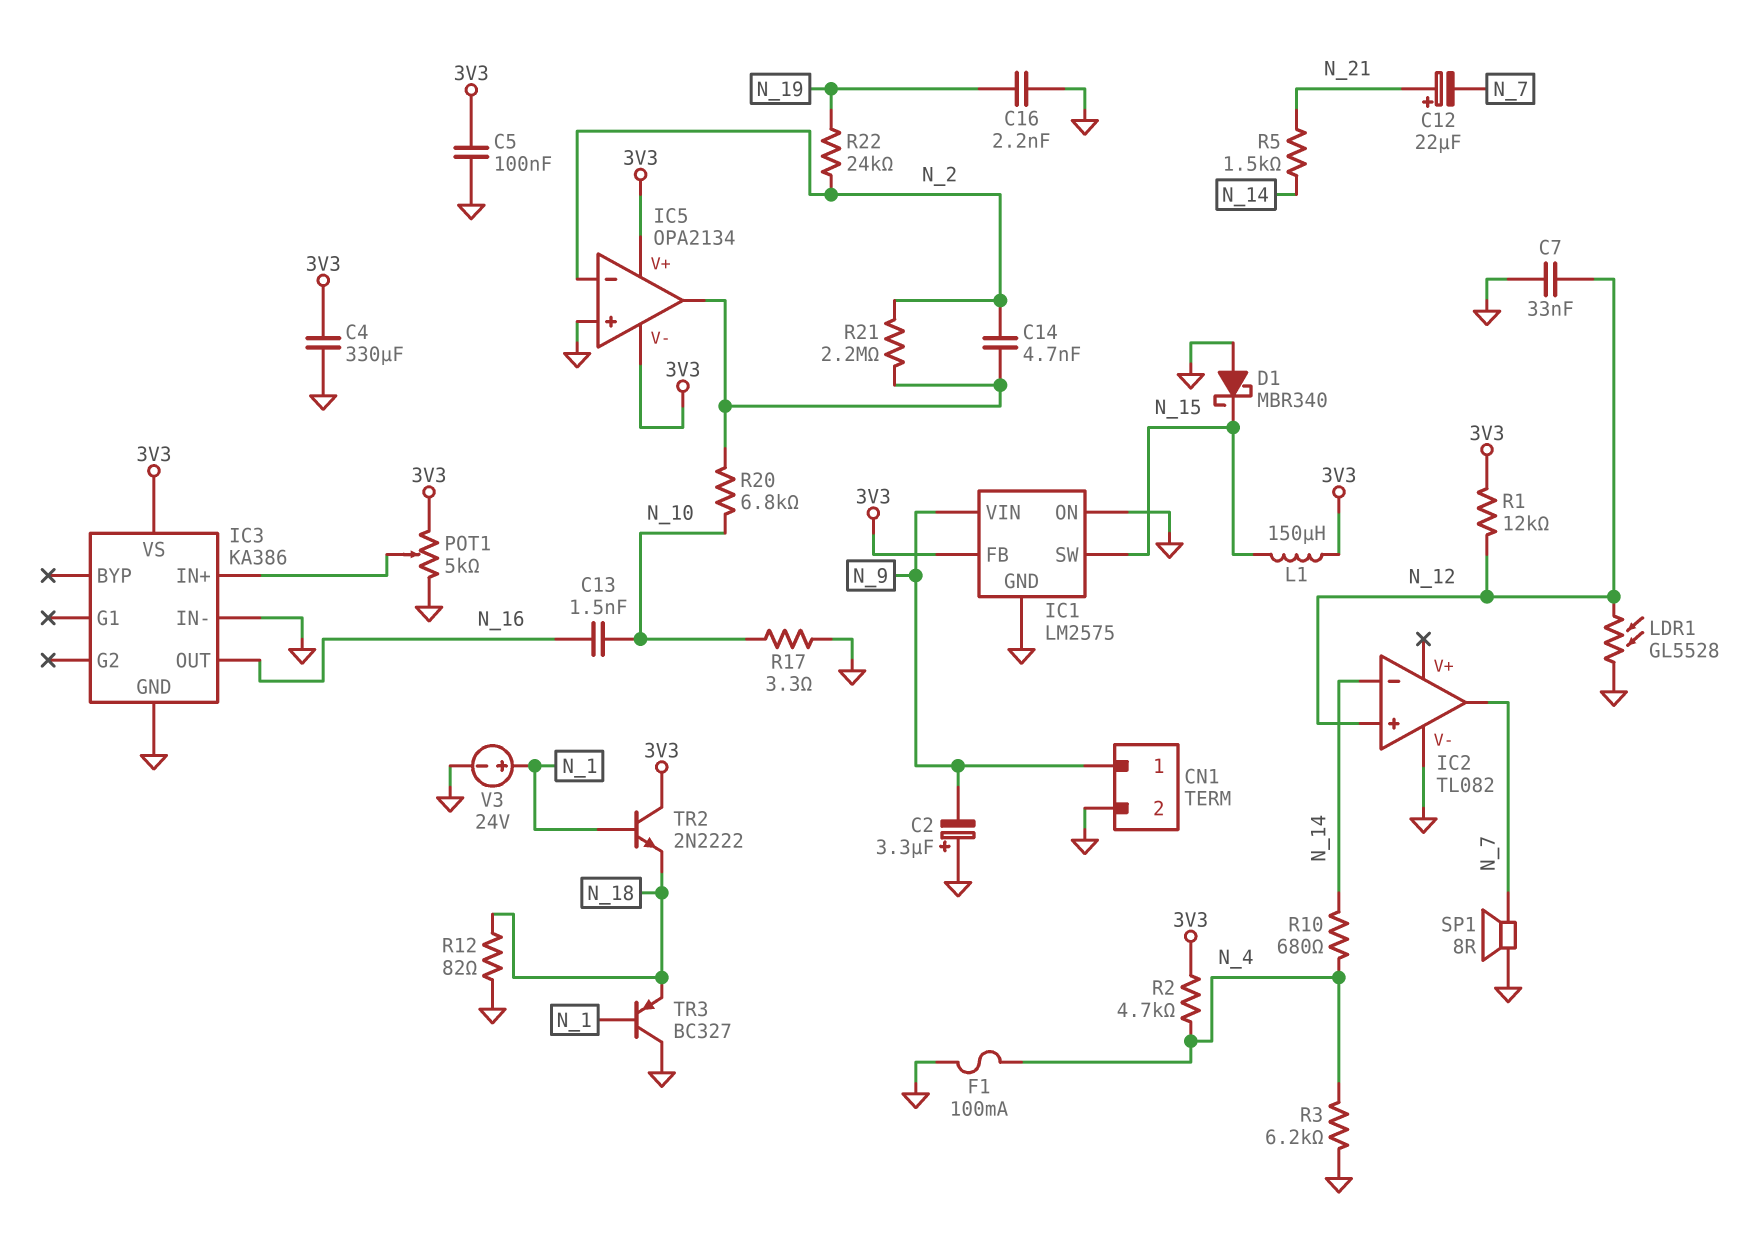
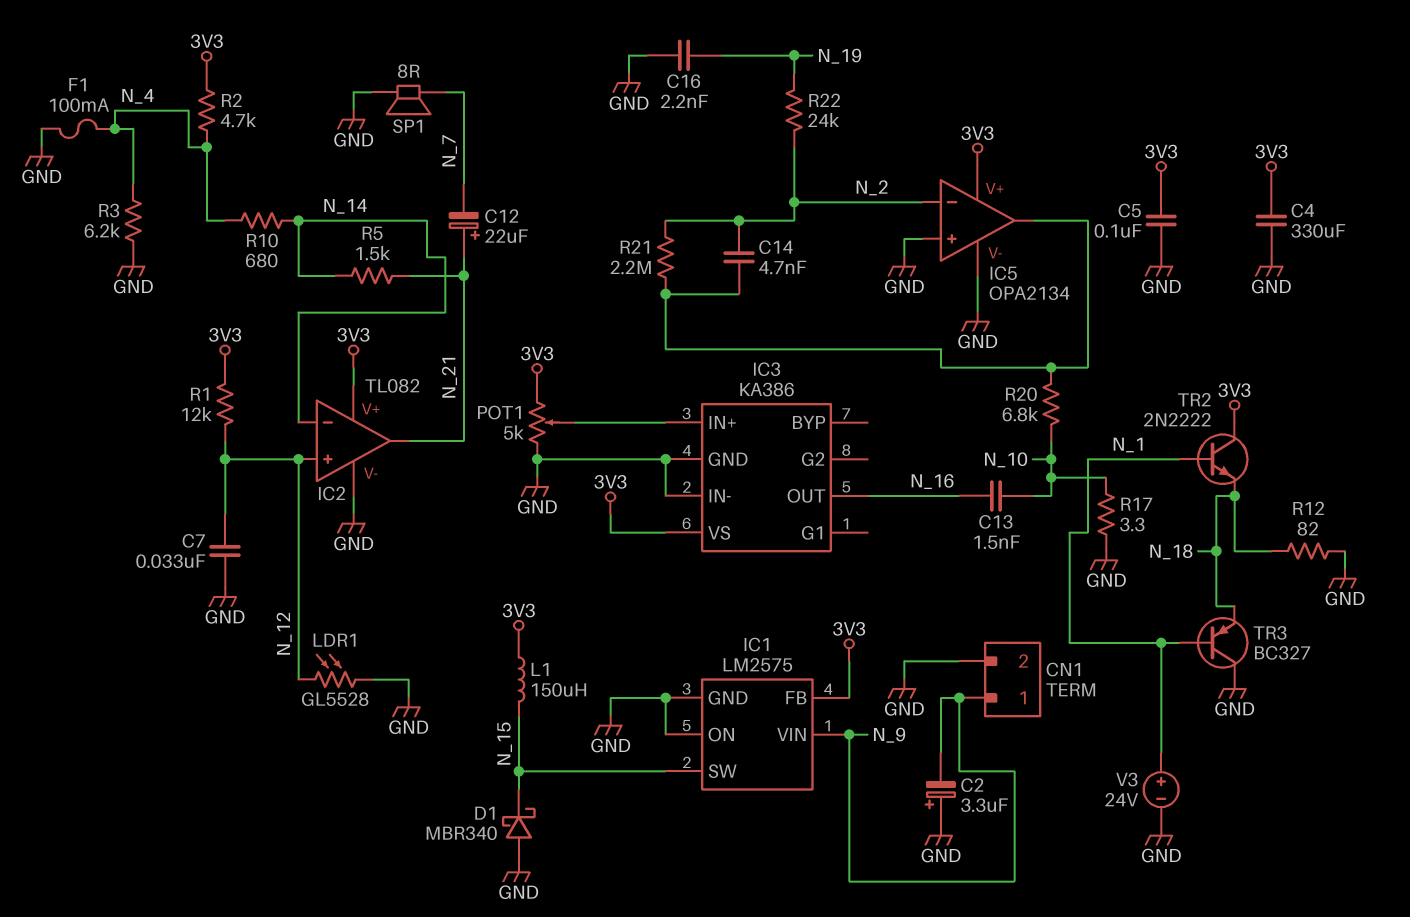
IC2 pin V+: none -> 3V3
IC2 pin out: N_7 -> N_21
IC5 pin V-: 3V3 -> GND

